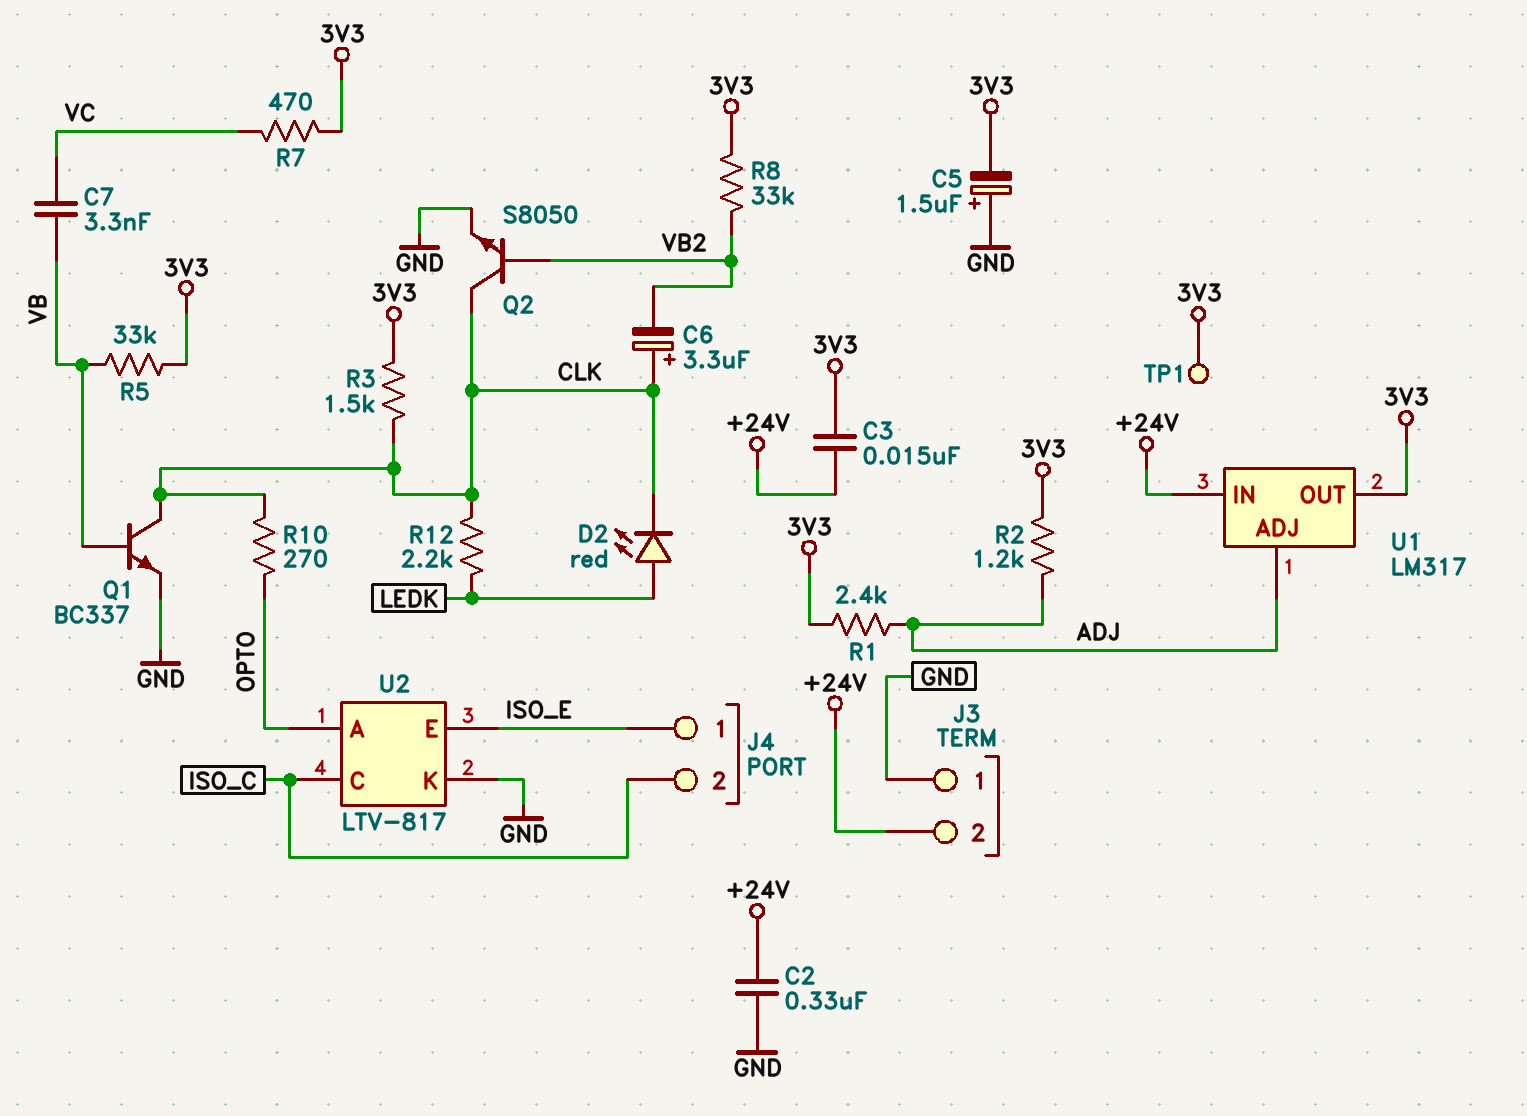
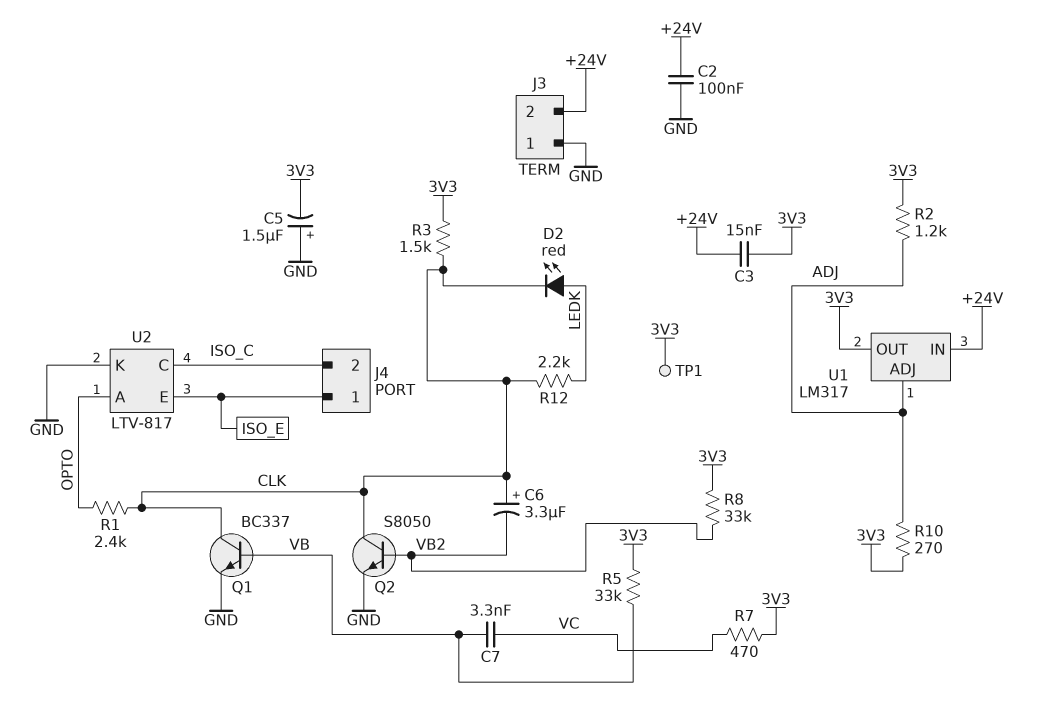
C2: 330nF (+24V, GND) -> 100nF (+24V, GND)
R1: 2.4k (3V3, ADJ) -> 2.4k (CLK, OPTO)
R10: 270 (CLK, OPTO) -> 270 (3V3, ADJ)

